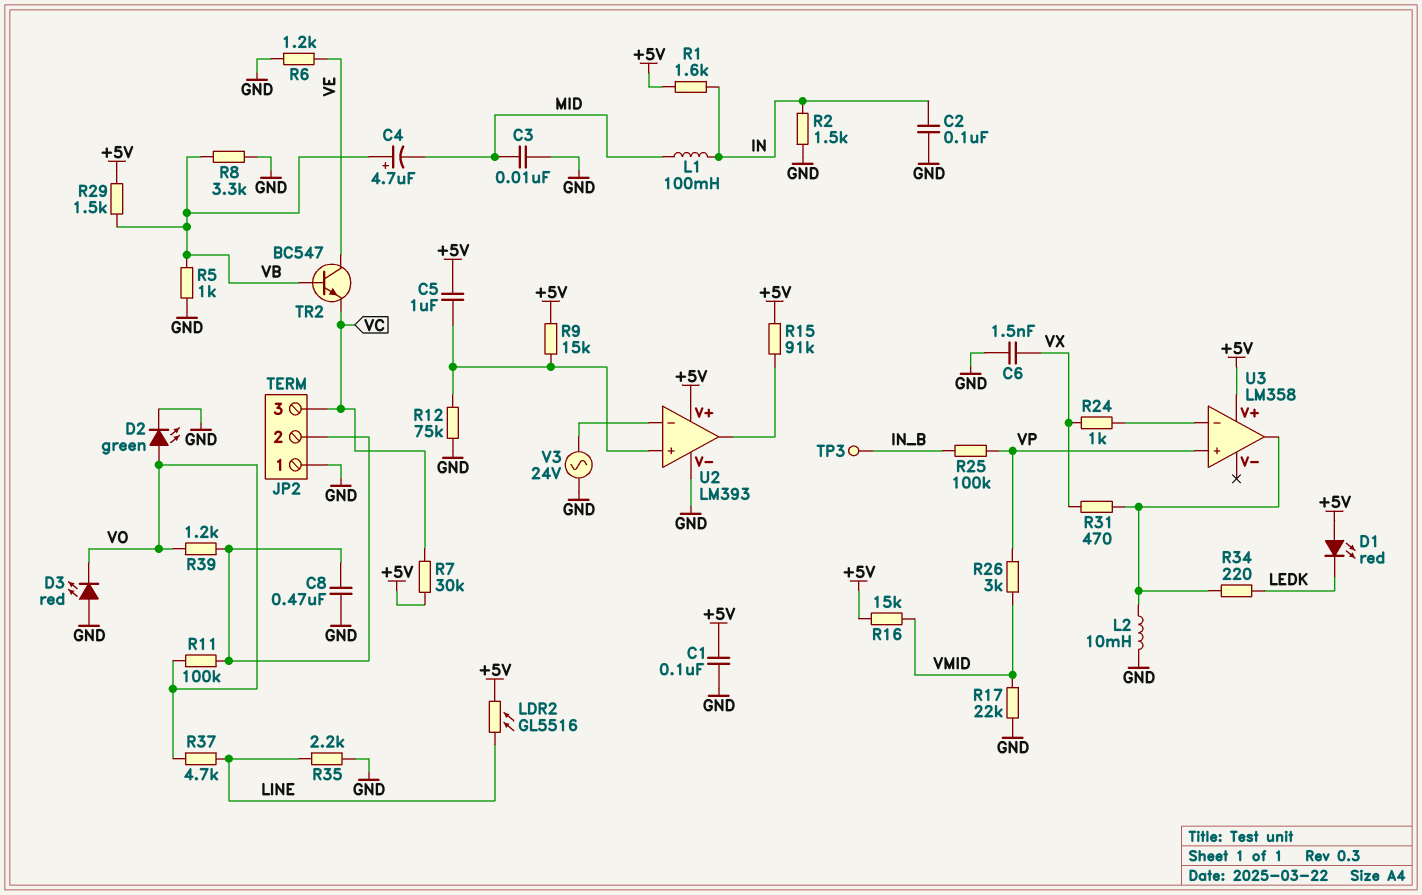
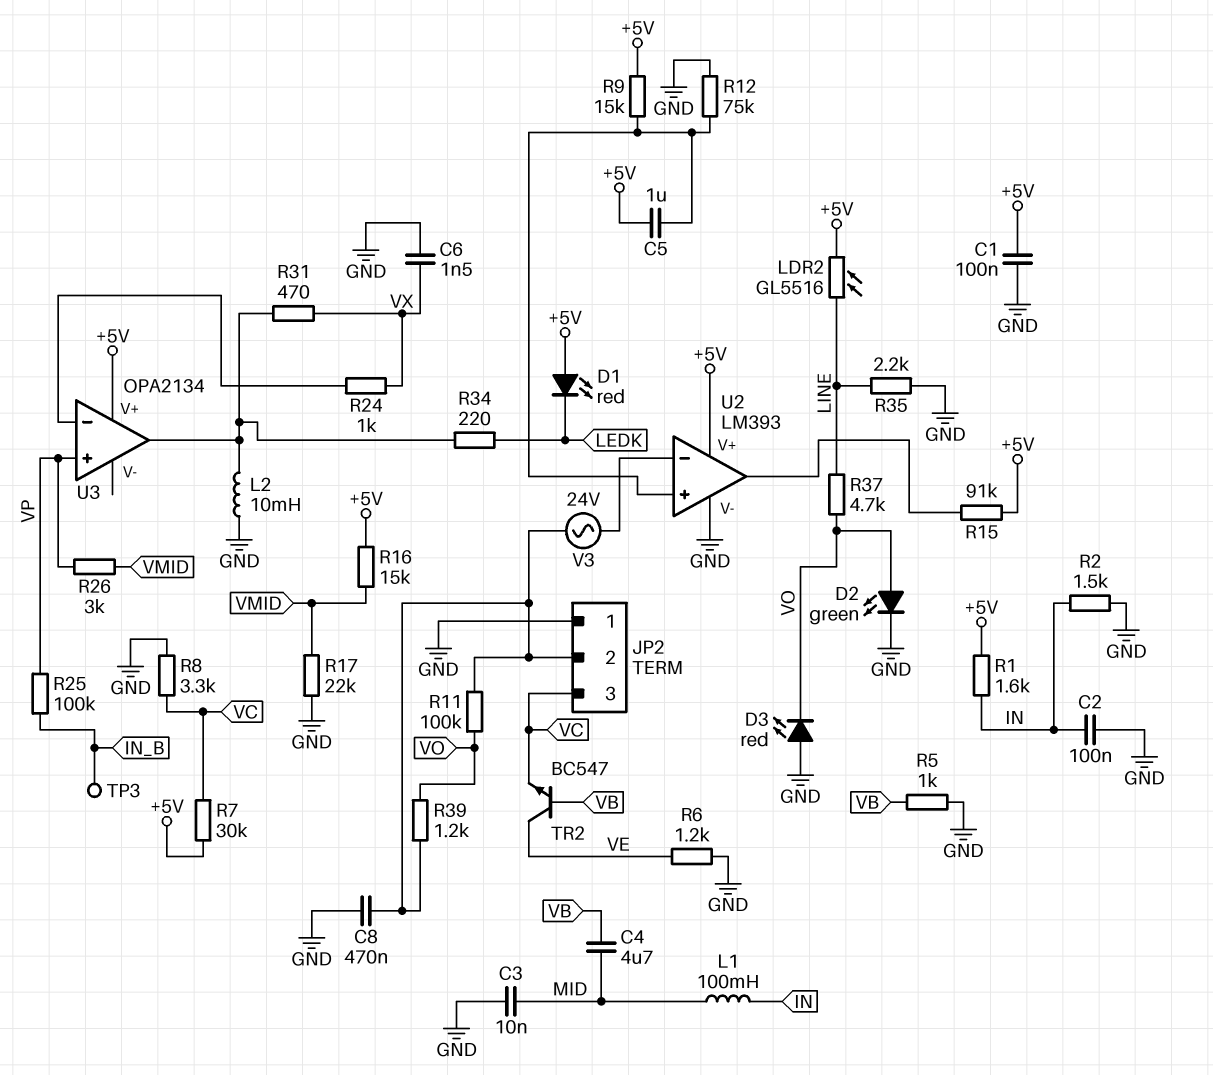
C4: 4.7uF (plus VB, minus MID) -> 4.7uF (MID, VB)
R8: 3.3k (GND, VB) -> 3.3k (GND, VC)
R29: 1.5k (+5V, VB) -> none
U3: LM358 -> OPA2134
V3: AC 24V (GND, U2/in-) -> AC 24V (JP2/2, U2/in-)

